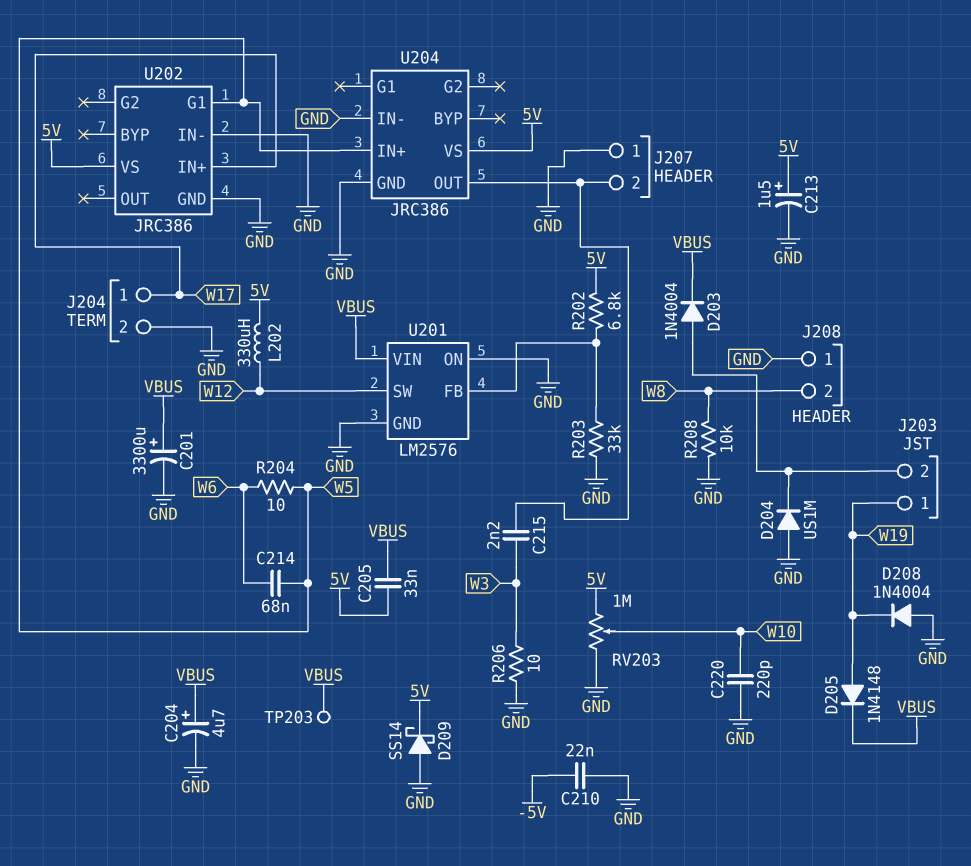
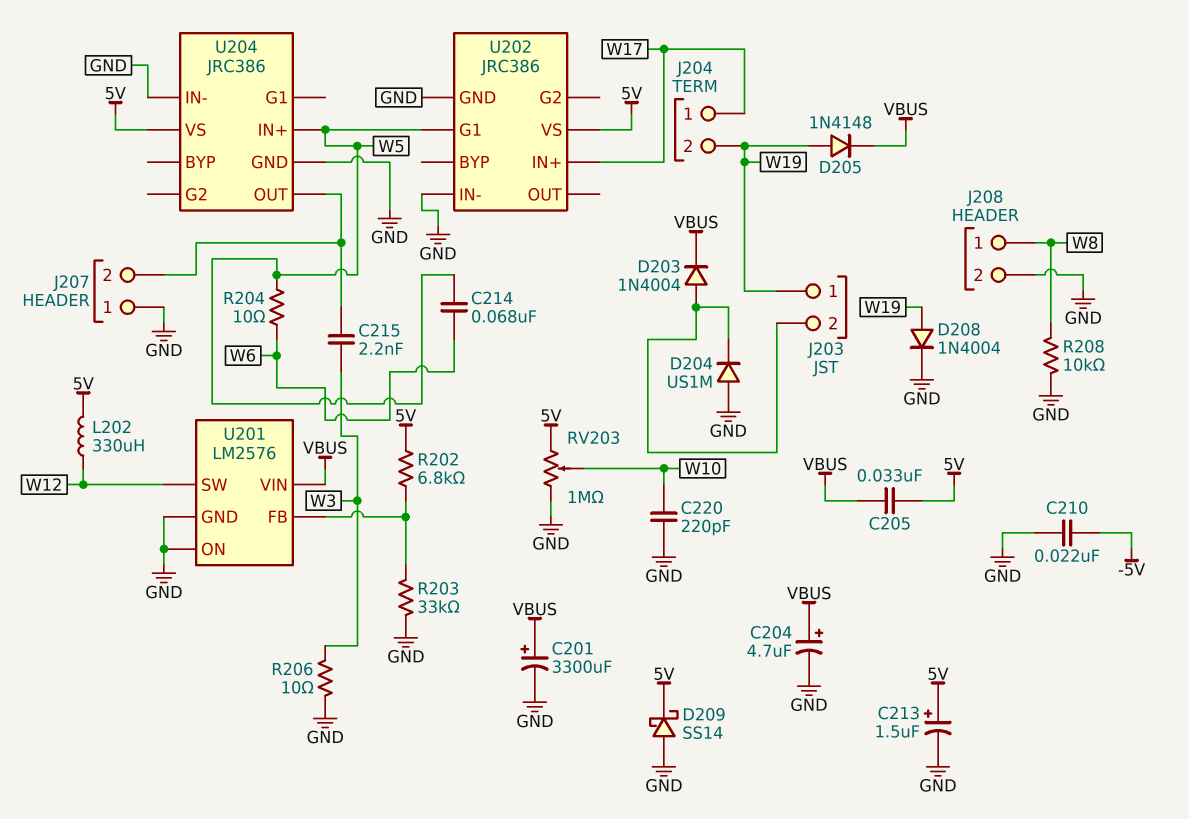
D208: diode 1N4004 (A GND, K W19) -> diode 1N4004 (A W19, K GND)
J204 pin 2: GND -> W19
J208 pin 1: GND -> W8
J208 pin 2: W8 -> GND
TP203: test point (VBUS) -> none

